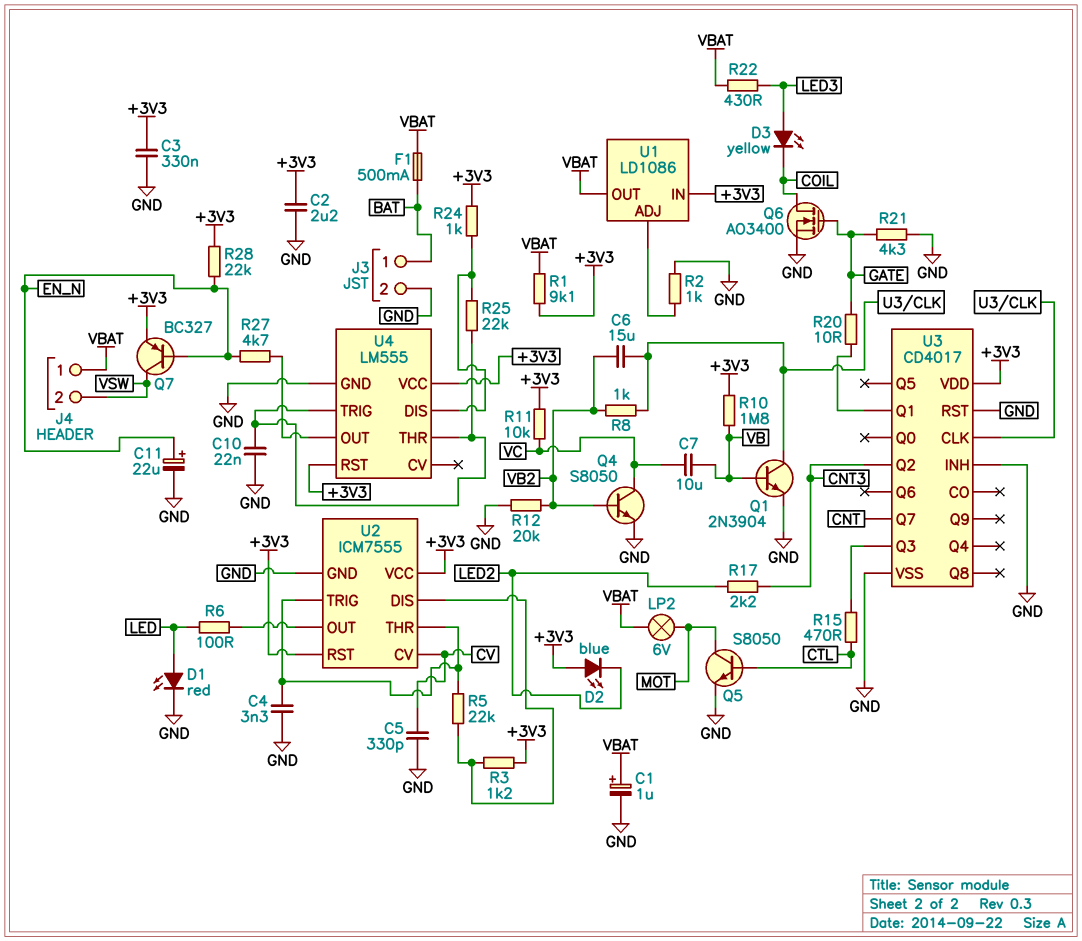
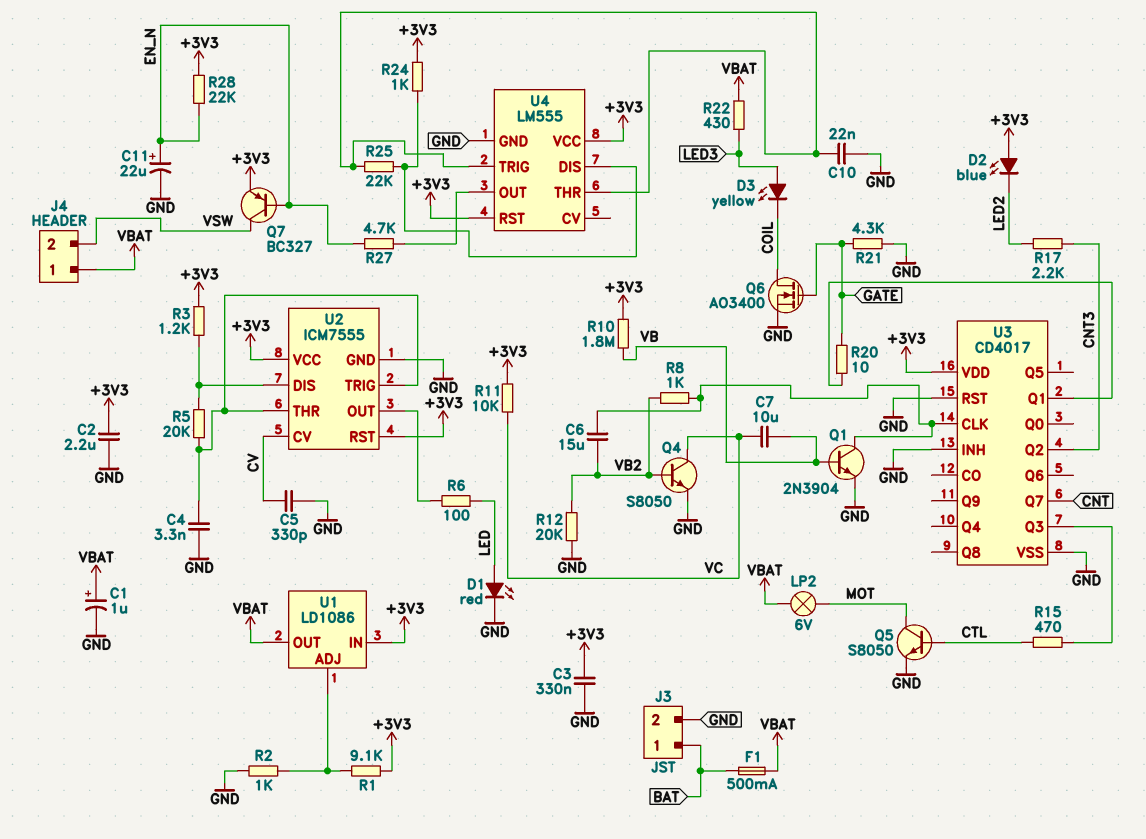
R1: 9.1k (+3V3, VBAT) -> 9.1k (+3V3, U1/ADJ)
R5: 22k (U2/DIS, U2/THR) -> 20k (U2/DIS, U2/THR)

